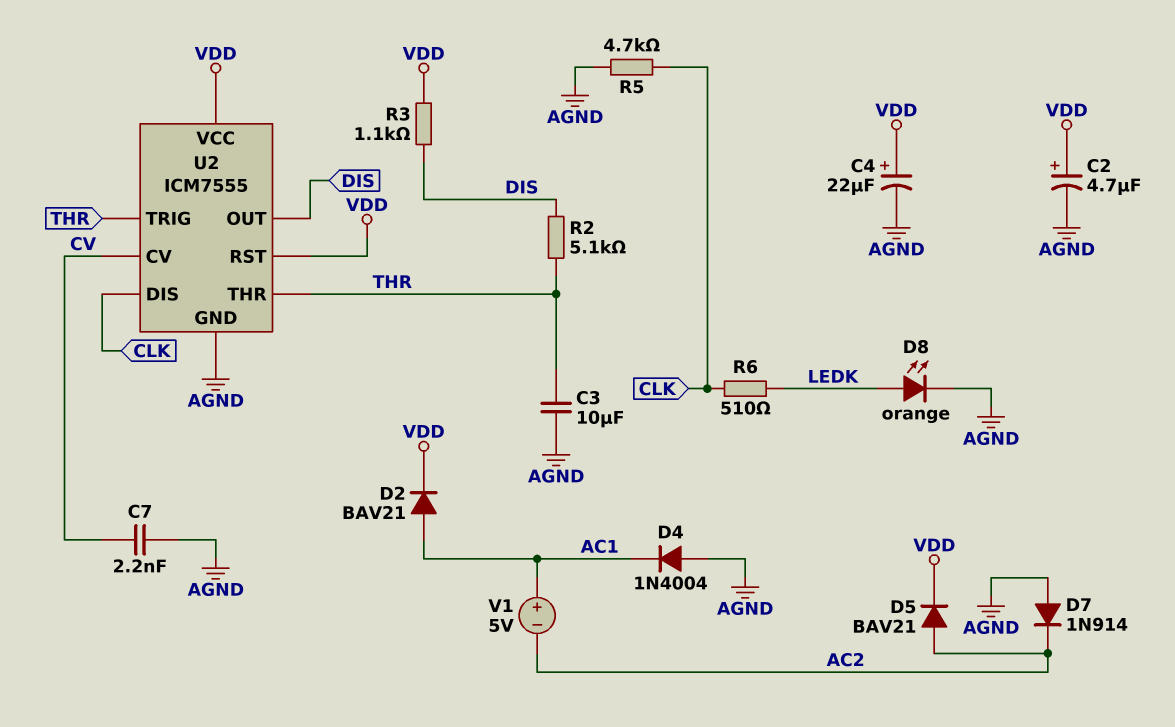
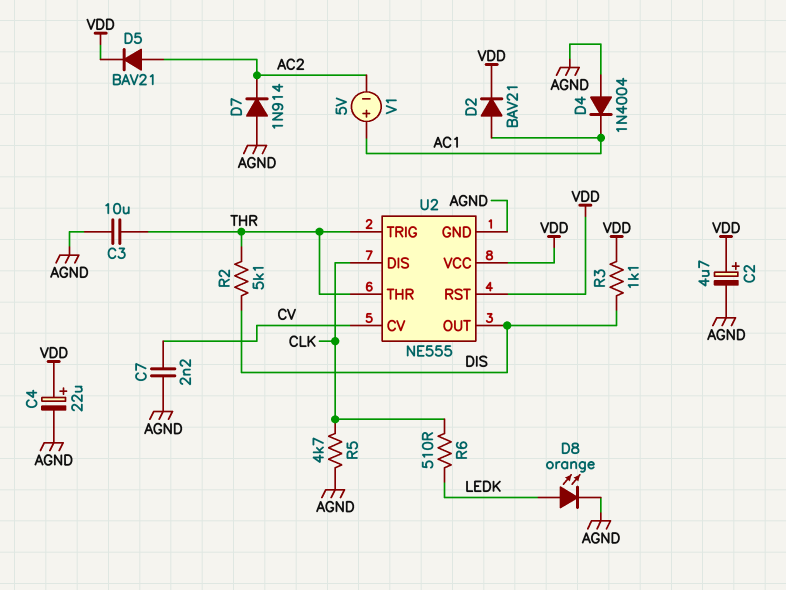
U2: ICM7555 -> NE555

